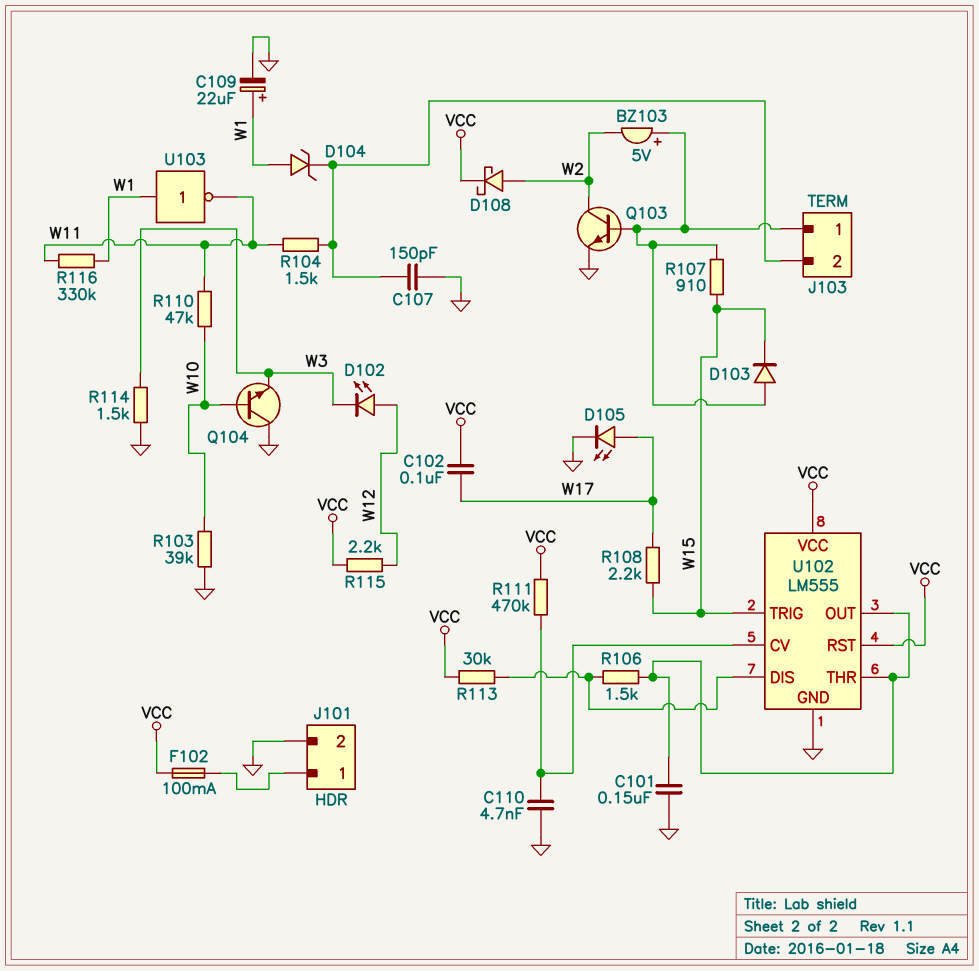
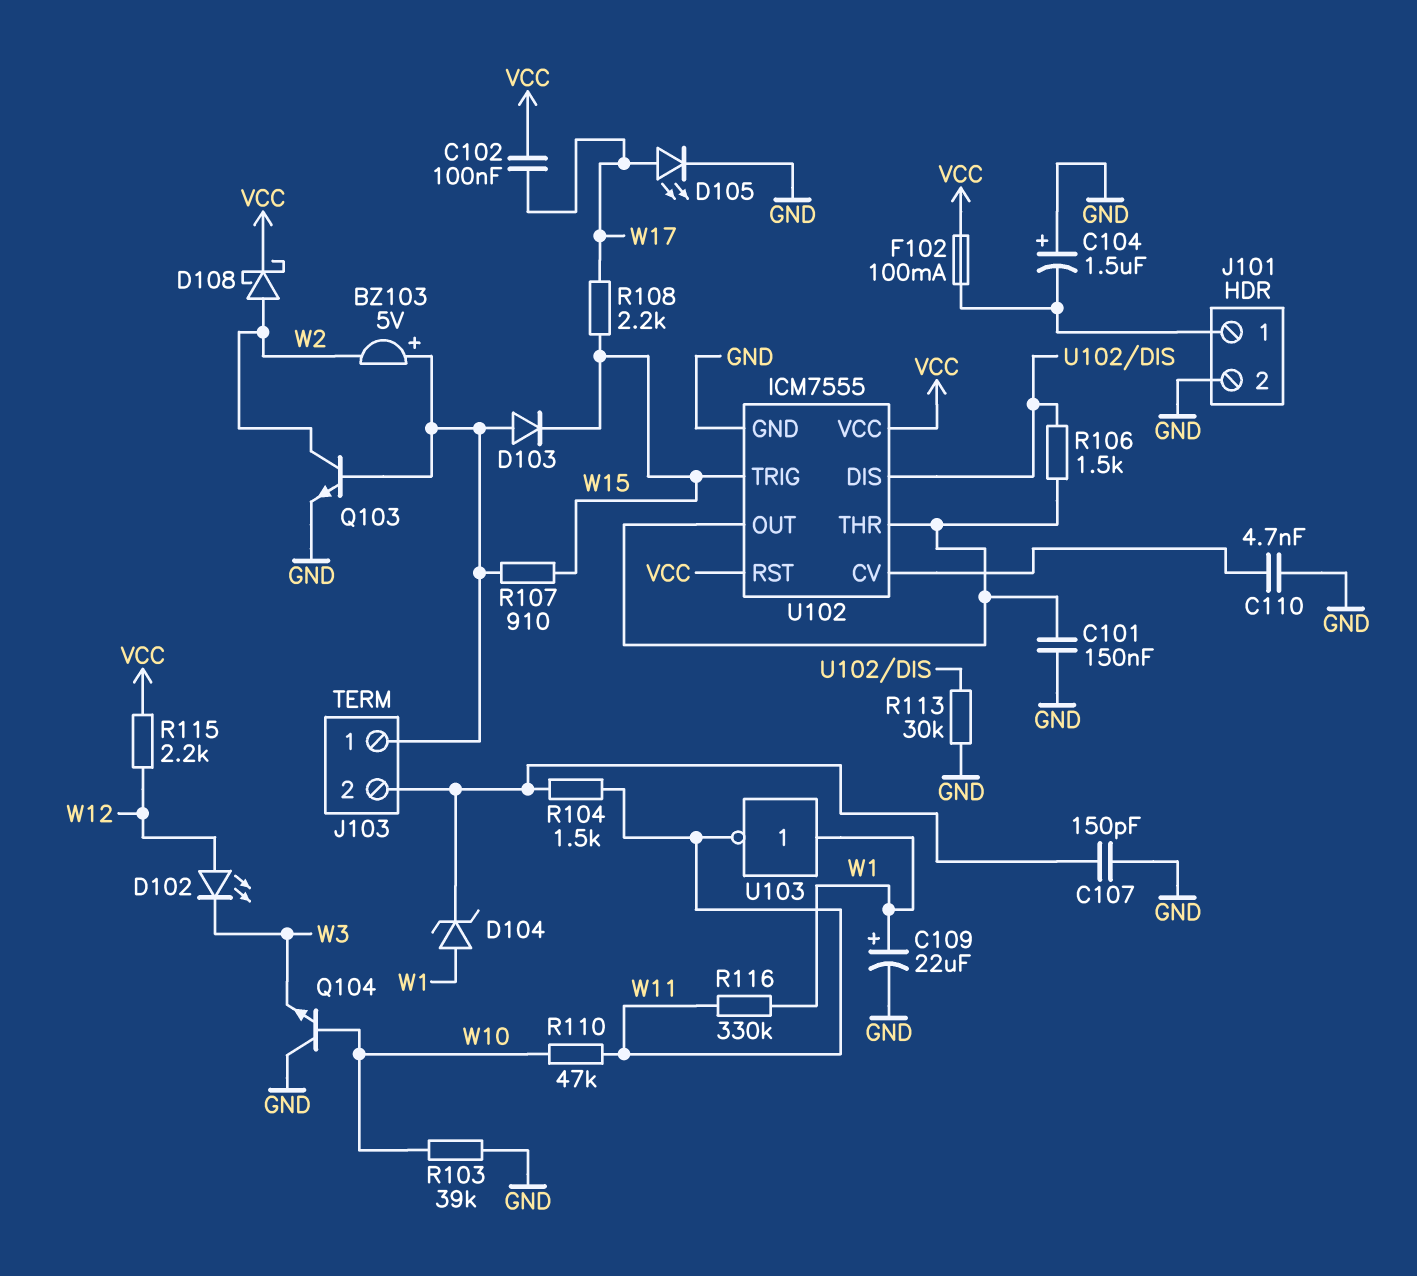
C104: none -> 1.5uF (plus GND, minus J101/1)
R111: 470k (U102/CV, VCC) -> none
R113: 30k (U102/DIS, VCC) -> 30k (GND, U102/DIS)
R114: 1.5k (GND, W3) -> none
U102: LM555 -> ICM7555

